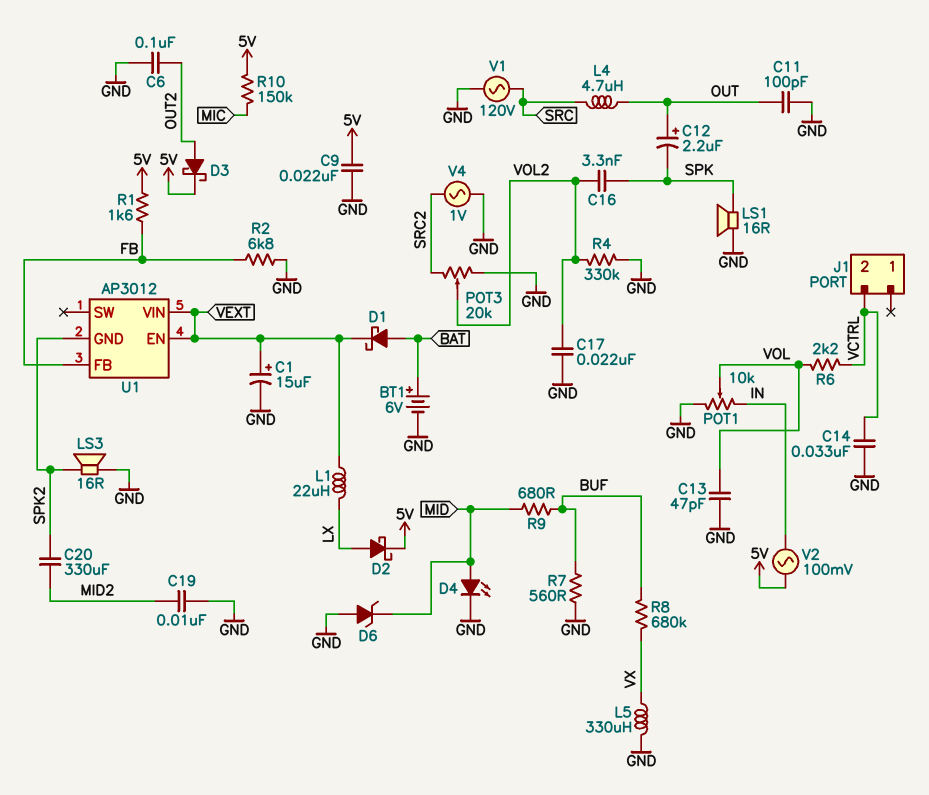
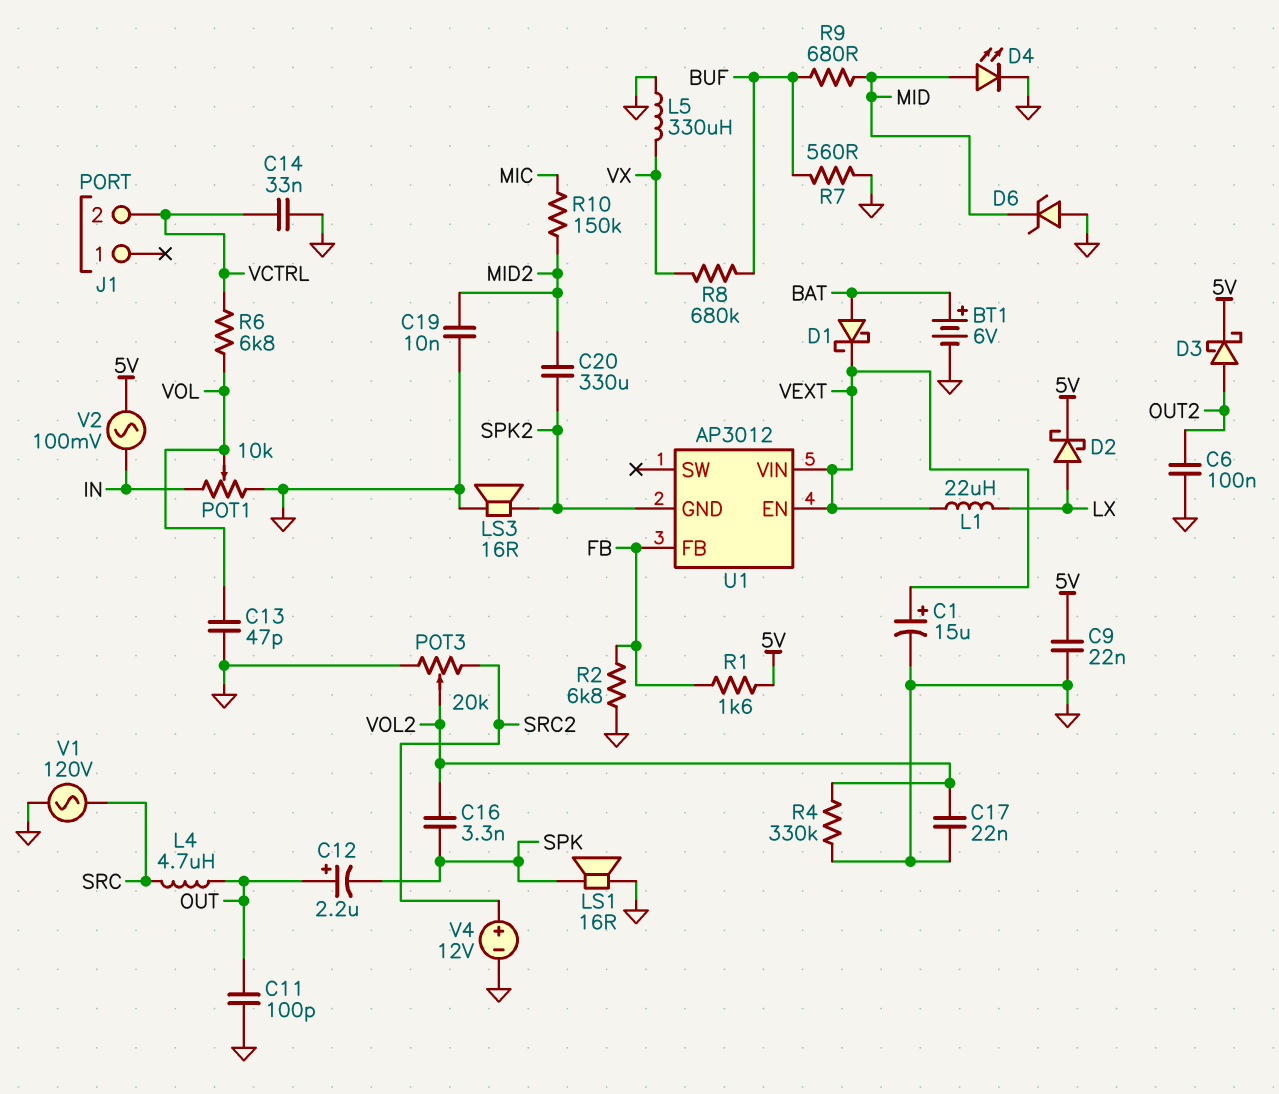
R6: 2.2k (VCTRL, VOL) -> 6.8k (VCTRL, VOL)
R10: 150k (5V, MIC) -> 150k (MIC, MID2)
V4: AC 1V (GND, SRC2) -> 12V (plus SRC2, minus GND)

